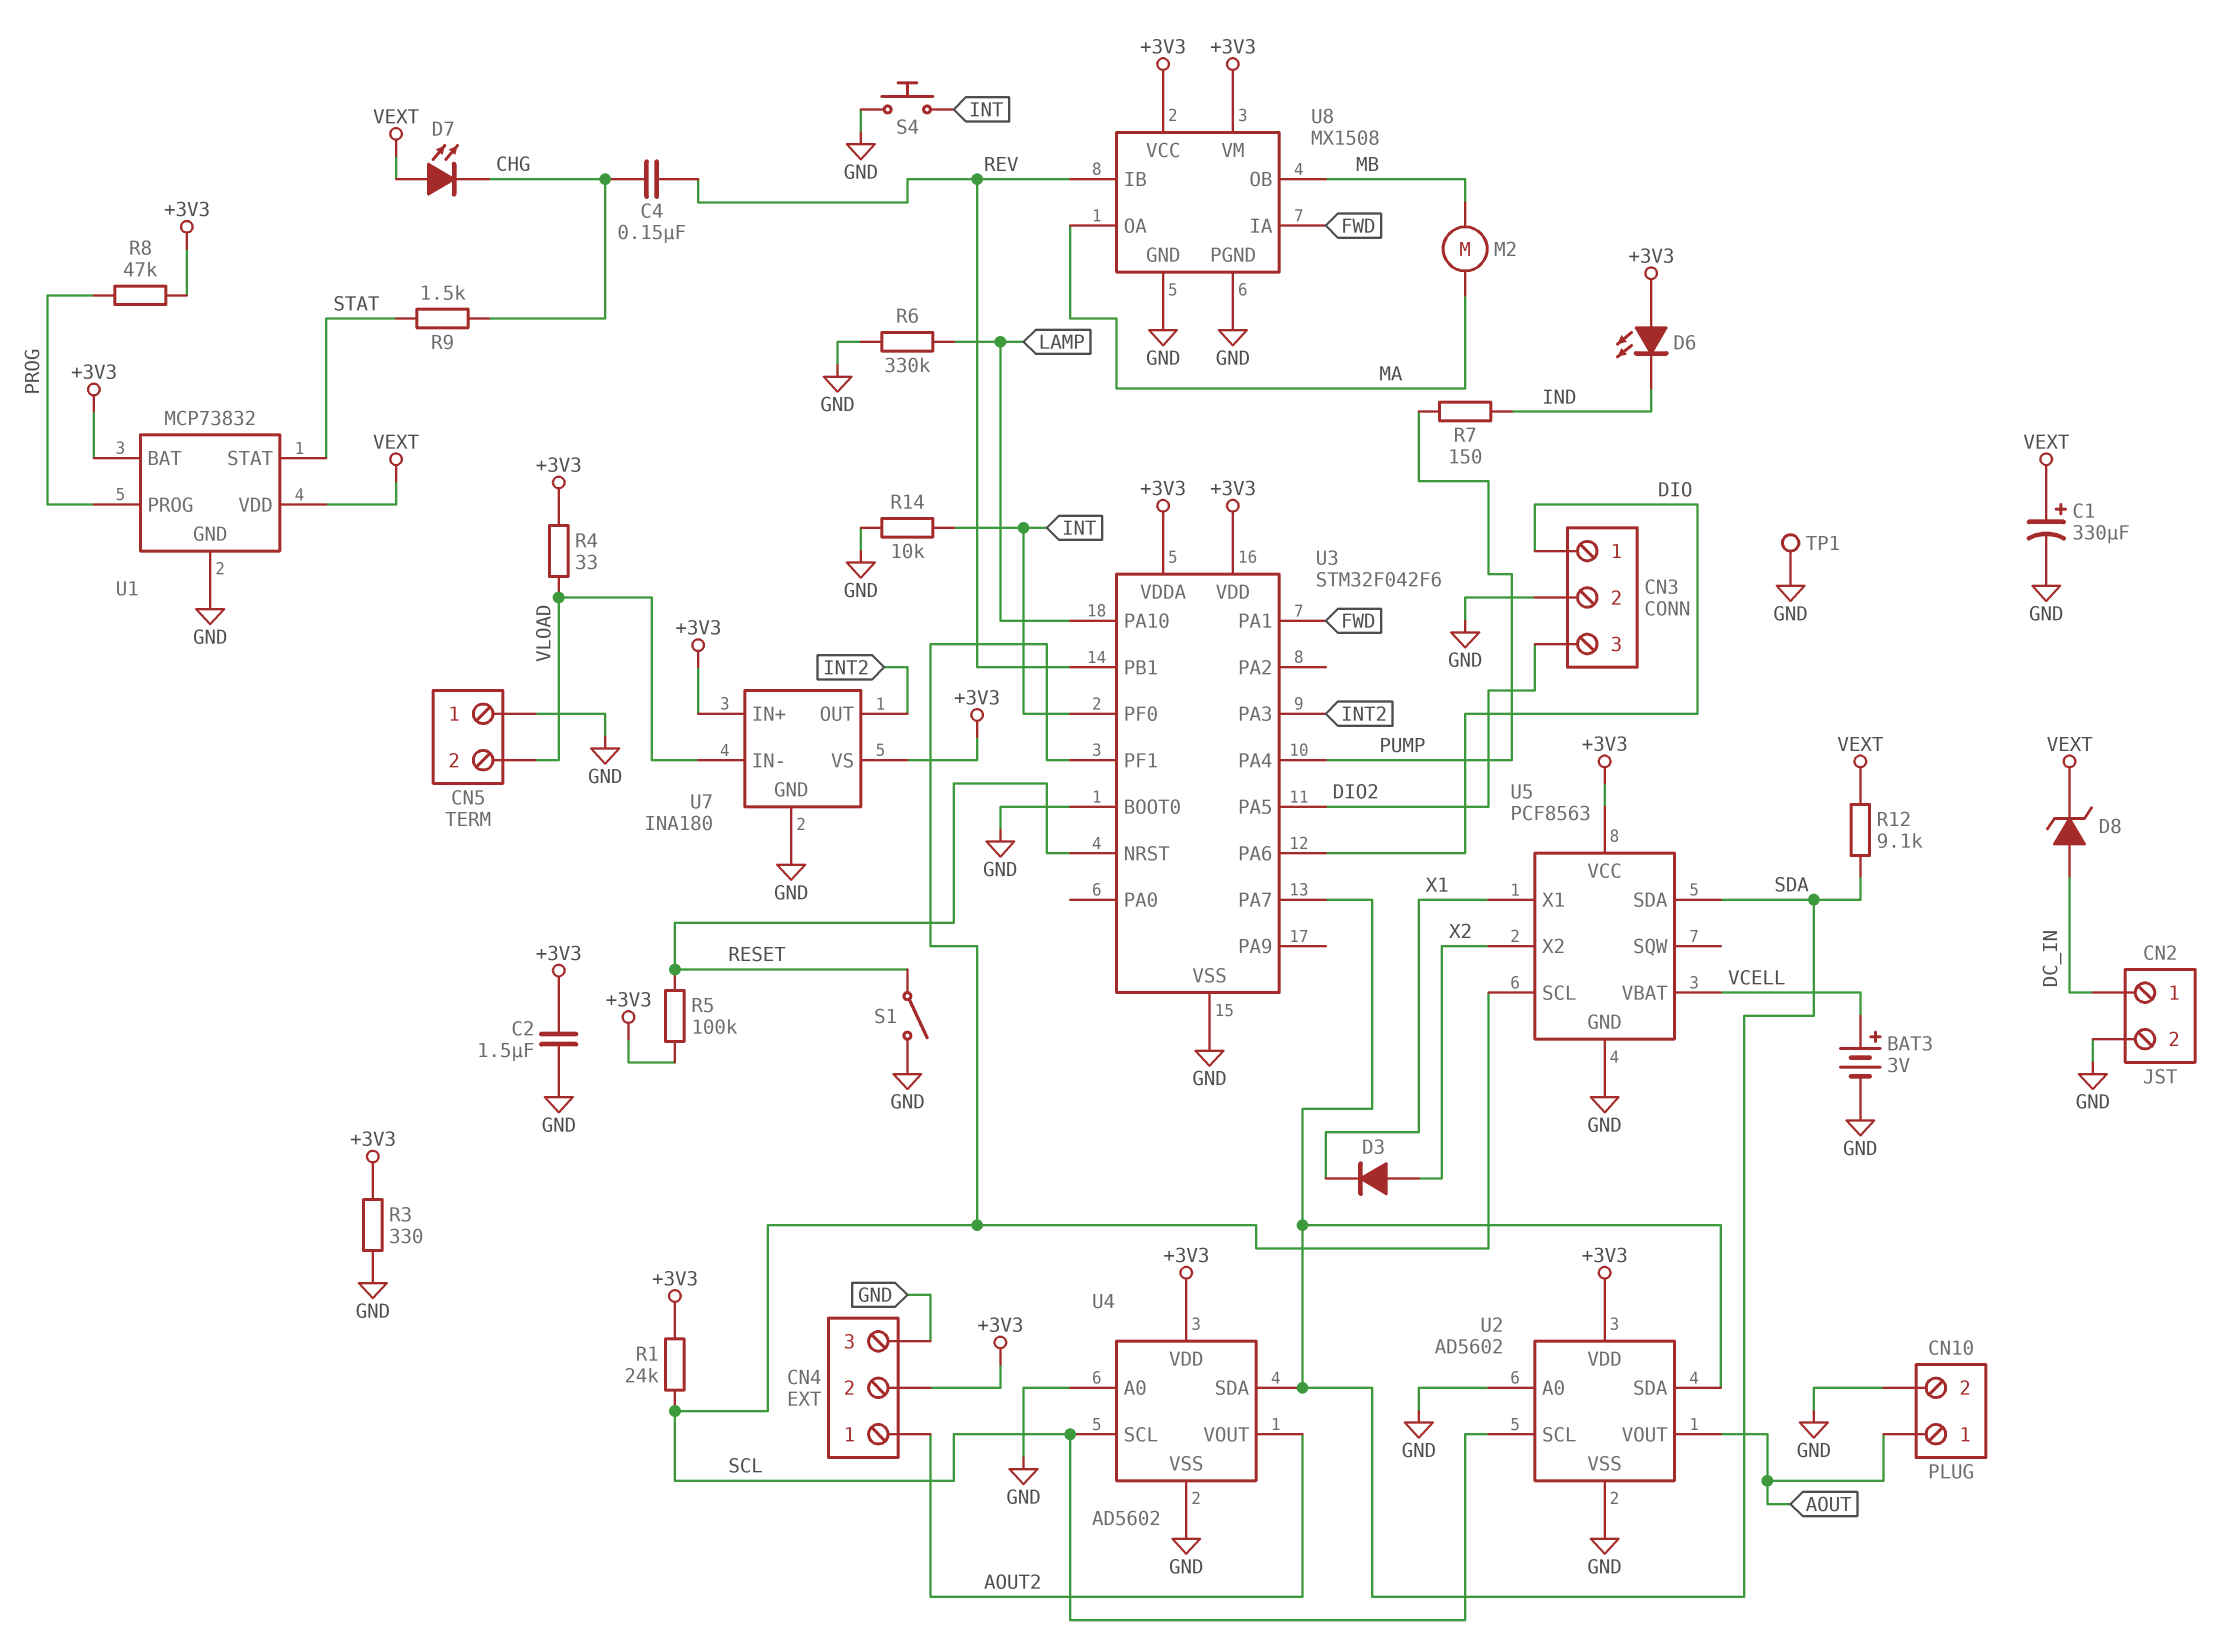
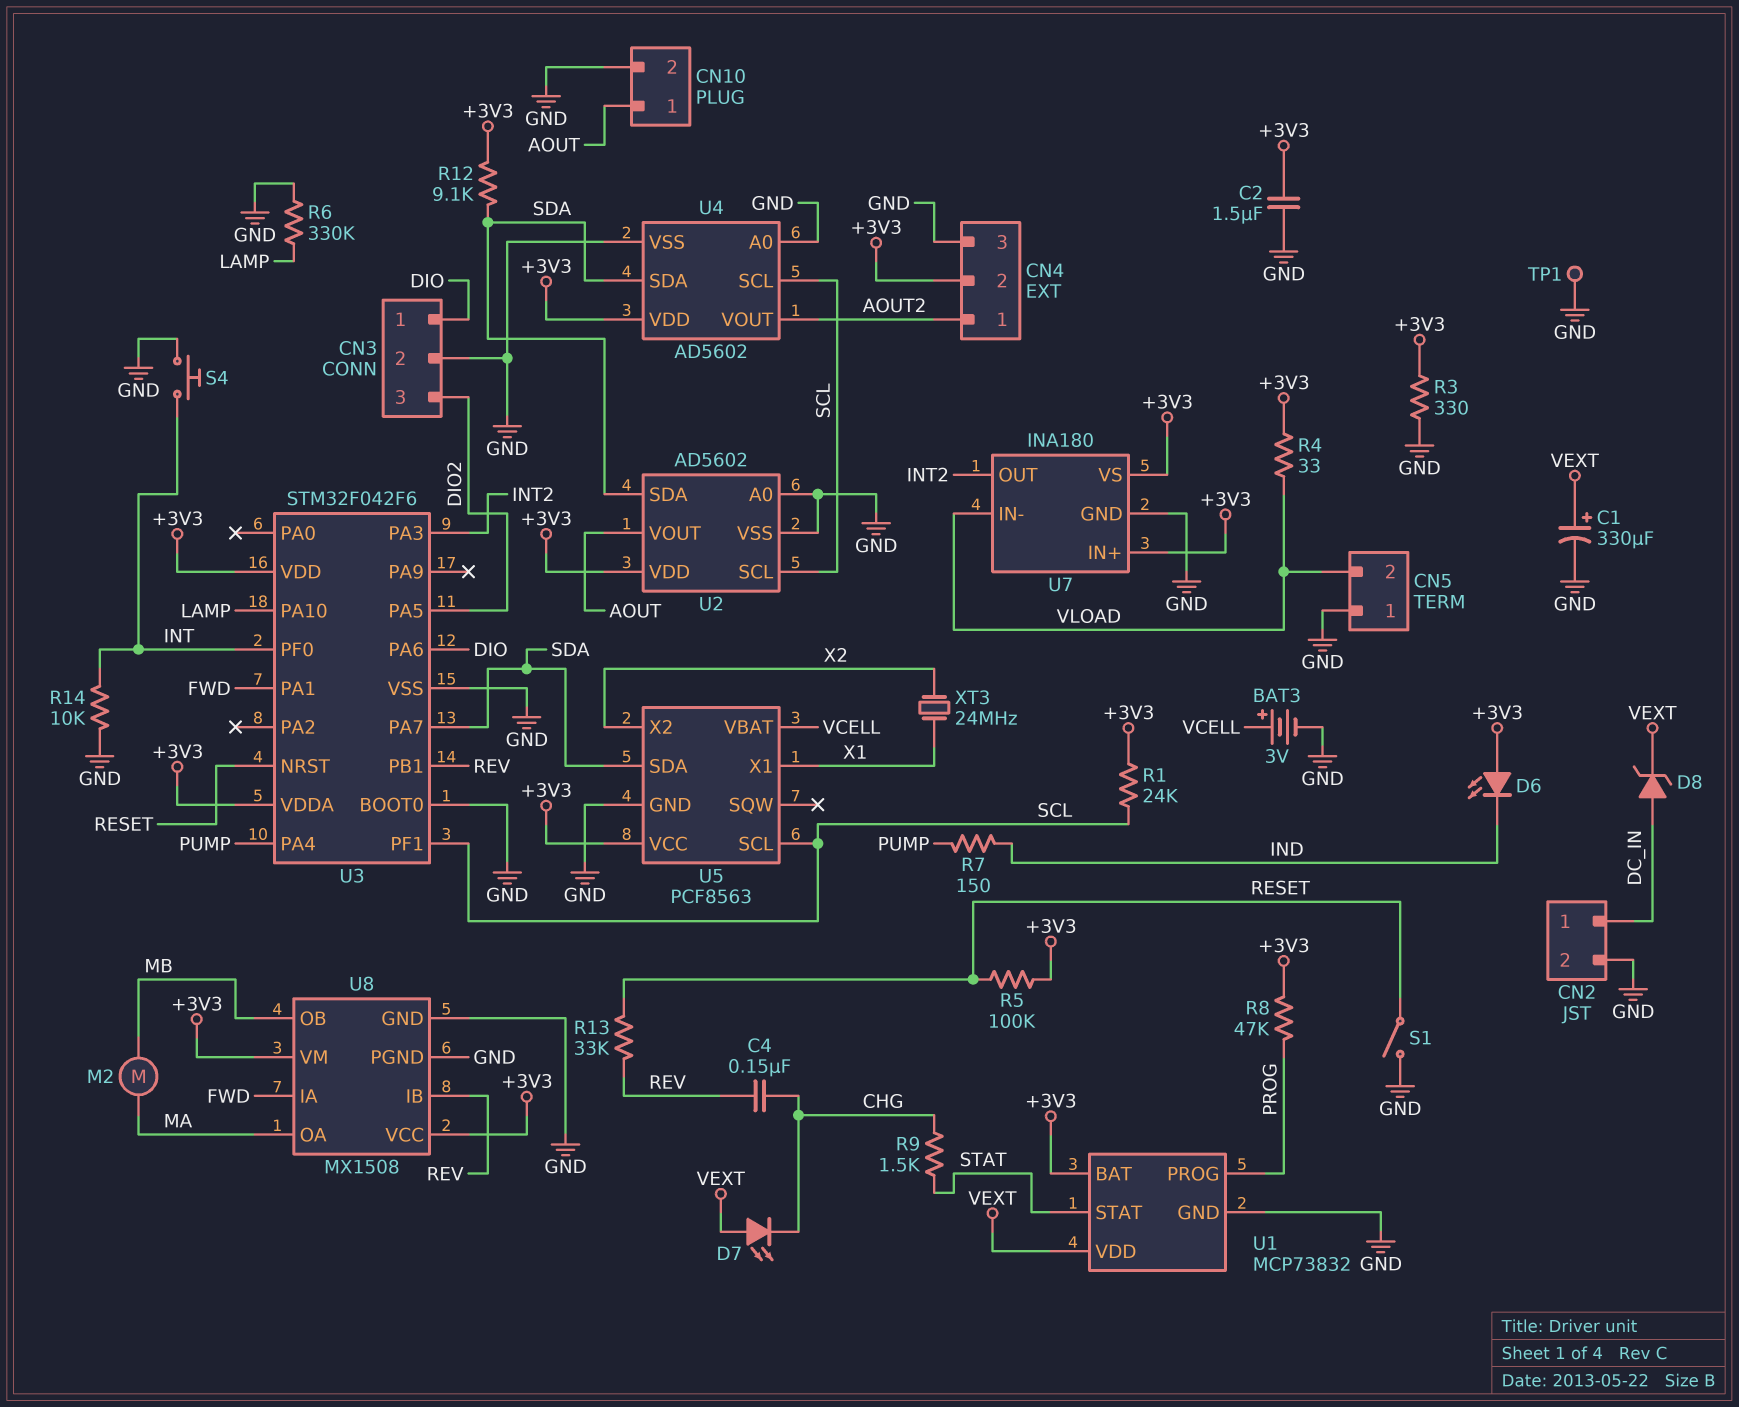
D3: diode (A X2, K X1) -> none
R12: 9.1k (SDA, VEXT) -> 9.1k (+3V3, SDA)
R13: none -> 33k (RESET, REV)
XT3: none -> 24MHz (X1, X2)

